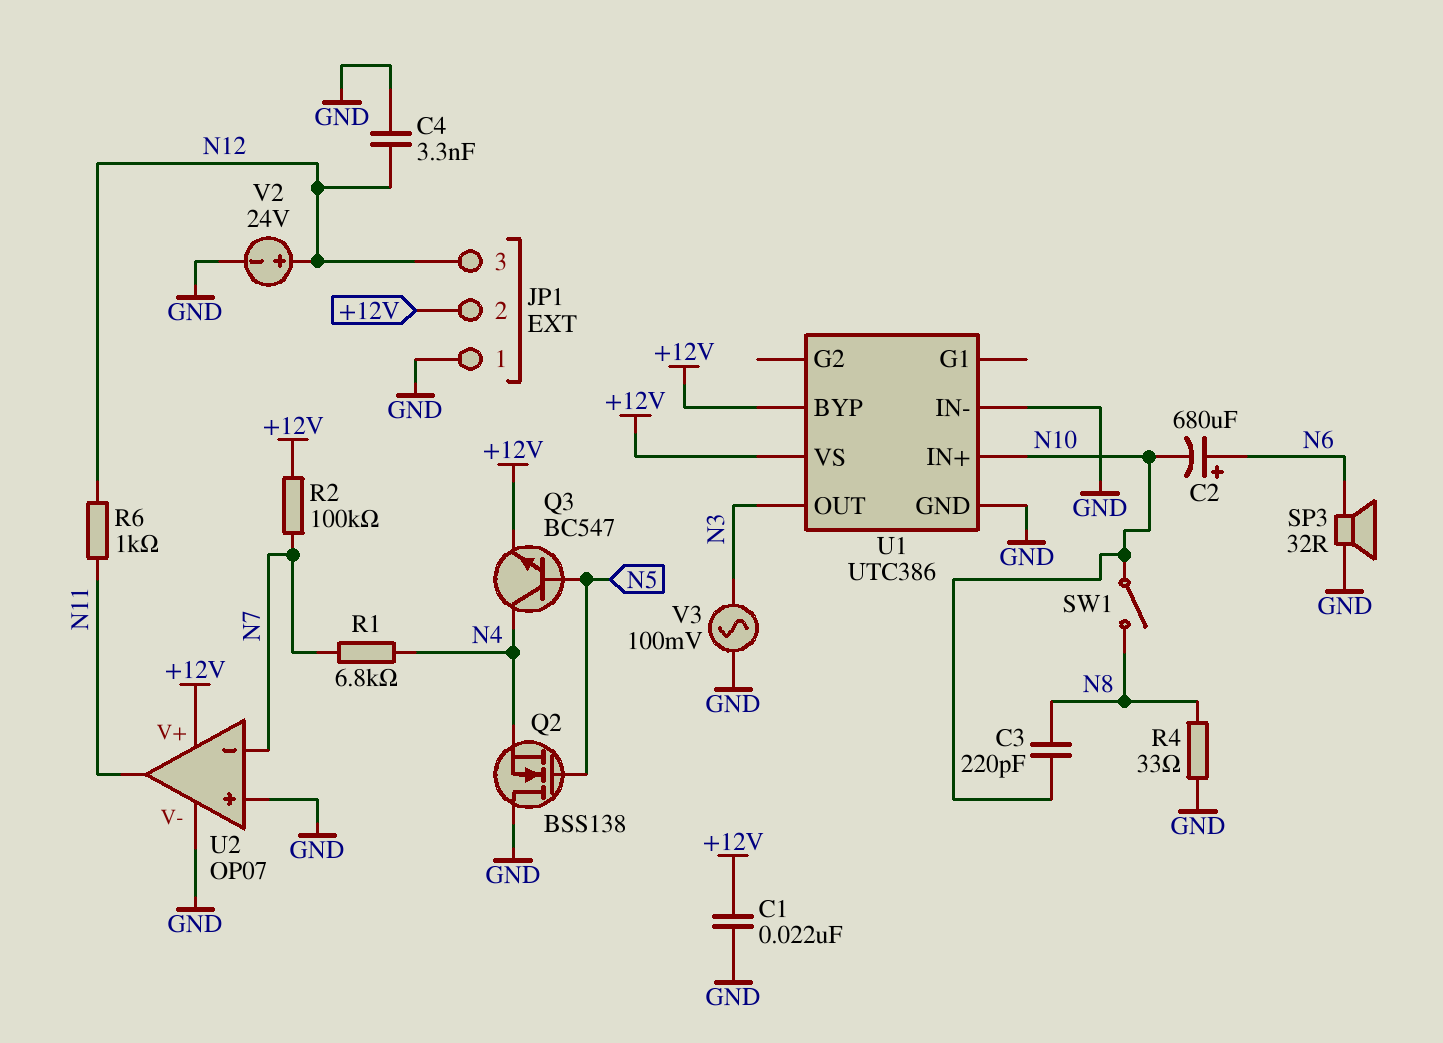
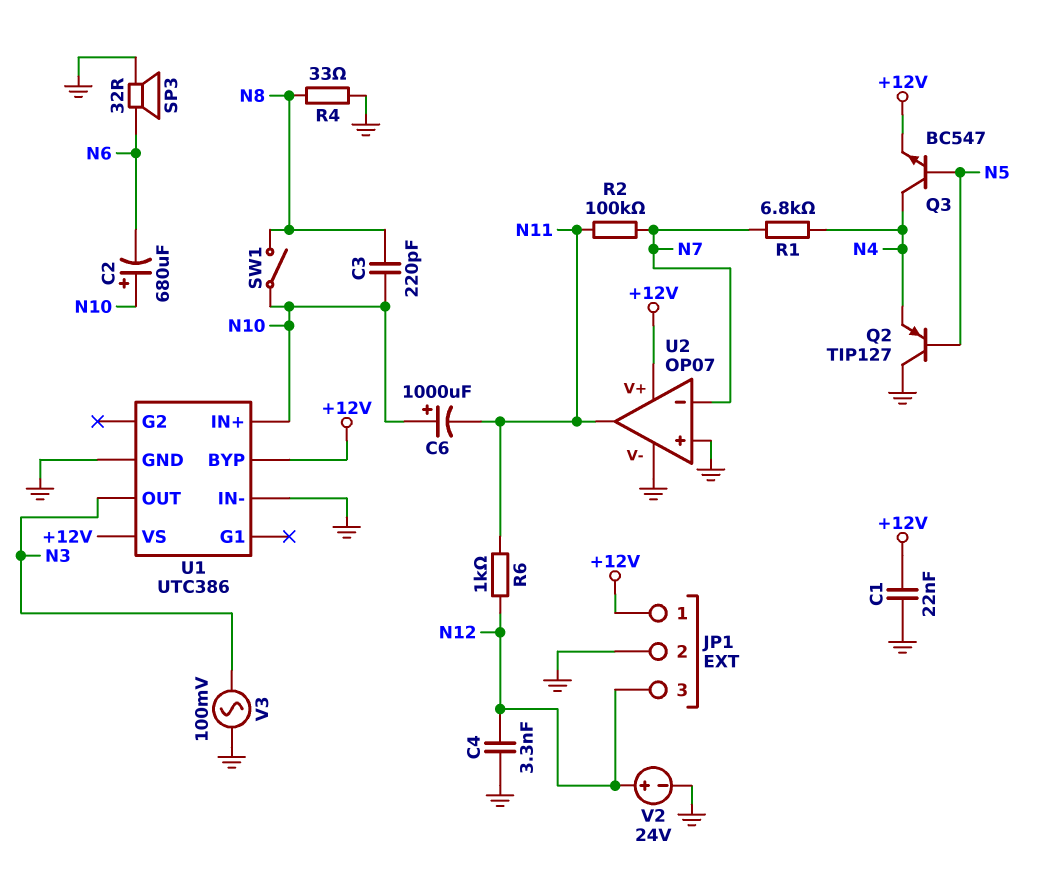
C2: 680uF (plus N6, minus N10) -> 680uF (plus N10, minus N6)
C6: none -> 1000uF (plus N10, minus N11)
JP1 pin 1: GND -> +12V
JP1 pin 2: +12V -> GND
Q2: NMOS BSS138 (G N5, D GND, S N4) -> PNP TIP127 (B N5, C GND, E N4)
R2: 100k (+12V, N7) -> 100k (N7, N11)

